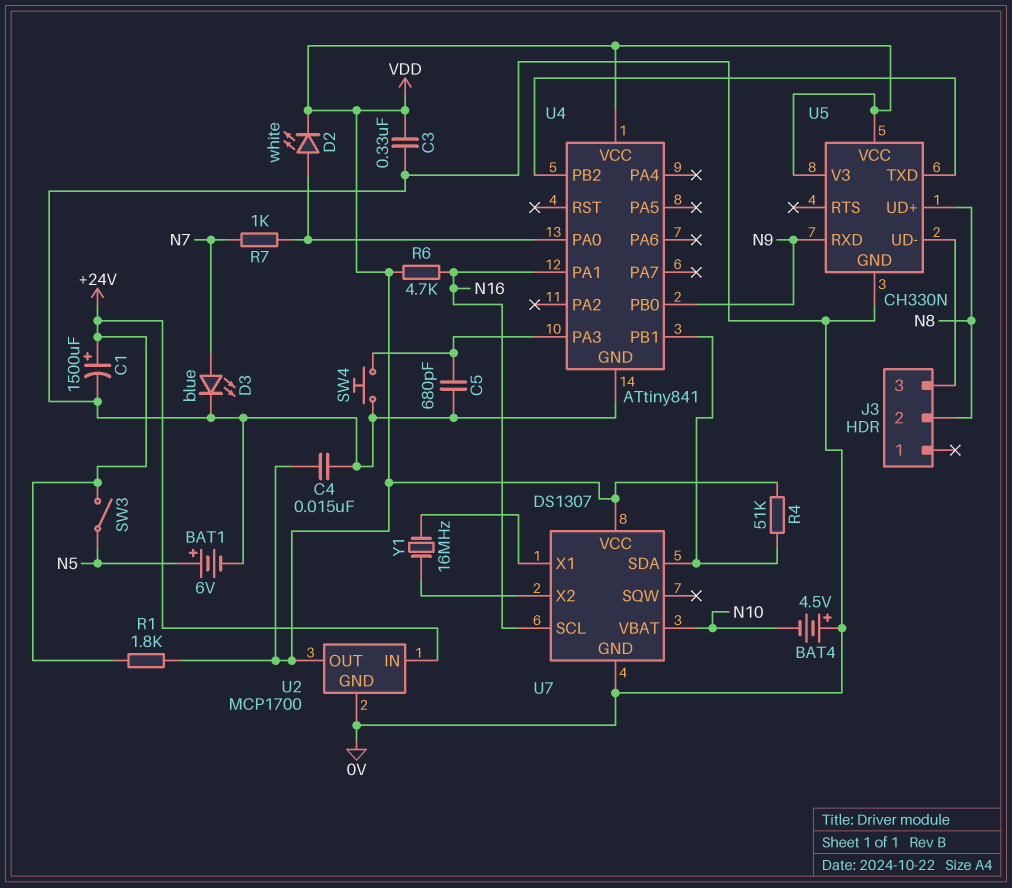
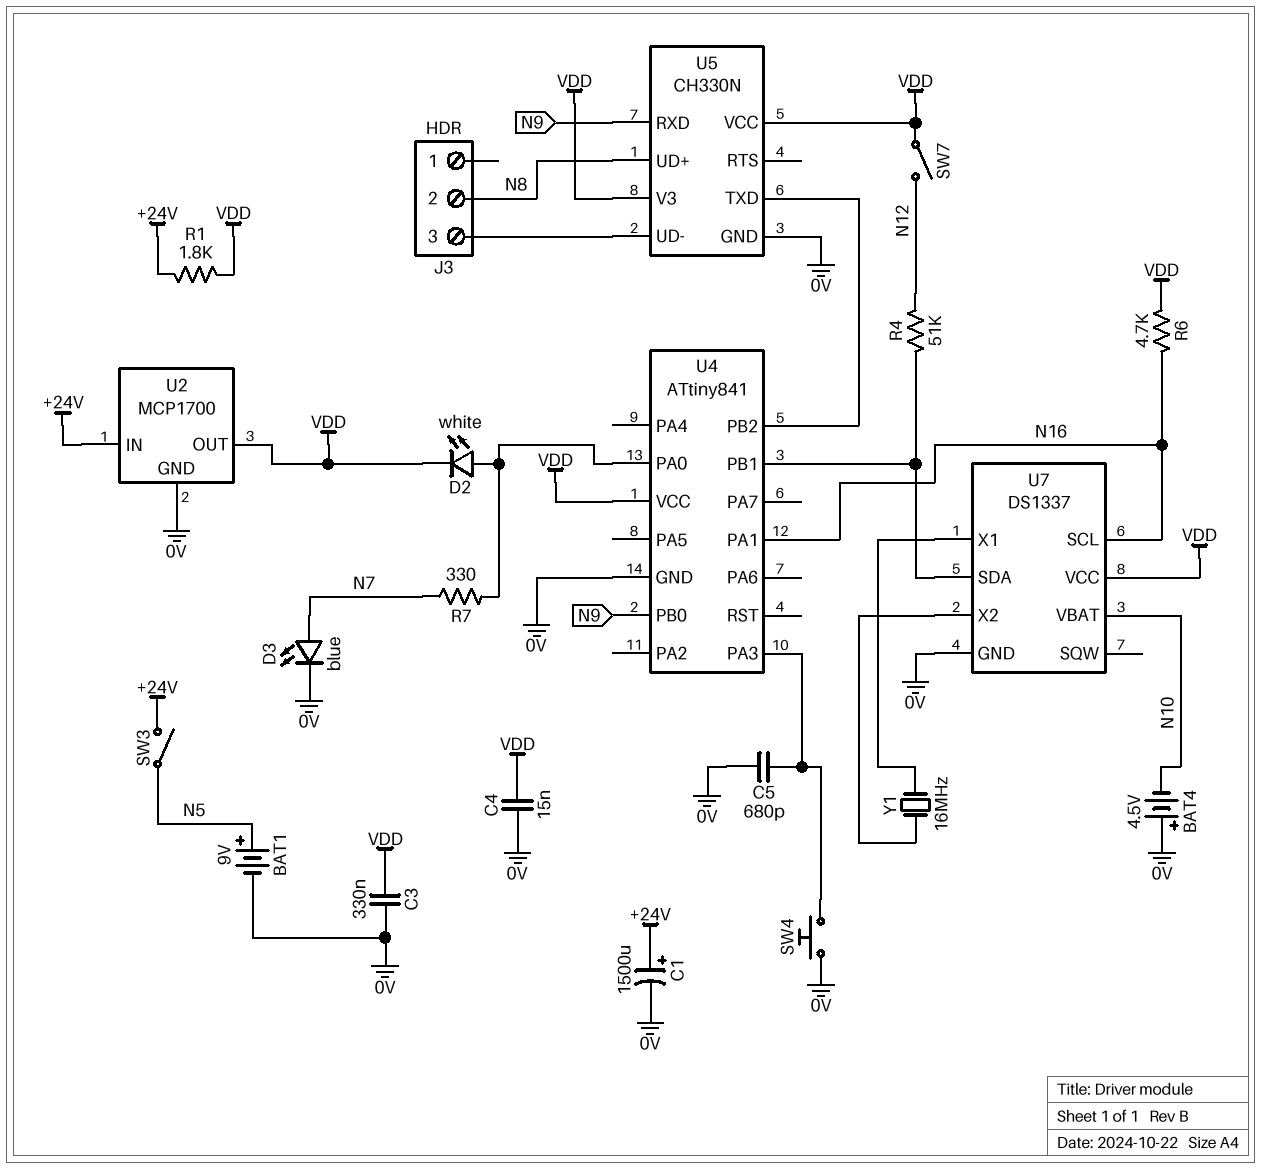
BAT1: 6V (plus N5, minus 0V) -> 9V (plus N5, minus 0V)
R4: 51k (U4/PB1, VDD) -> 51k (N12, U4/PB1)
R7: 1k (N7, U4/PA0) -> 330 (N7, U4/PA0)
SW7: none -> switch (N12, VDD)
U7: DS1307 -> DS1337

